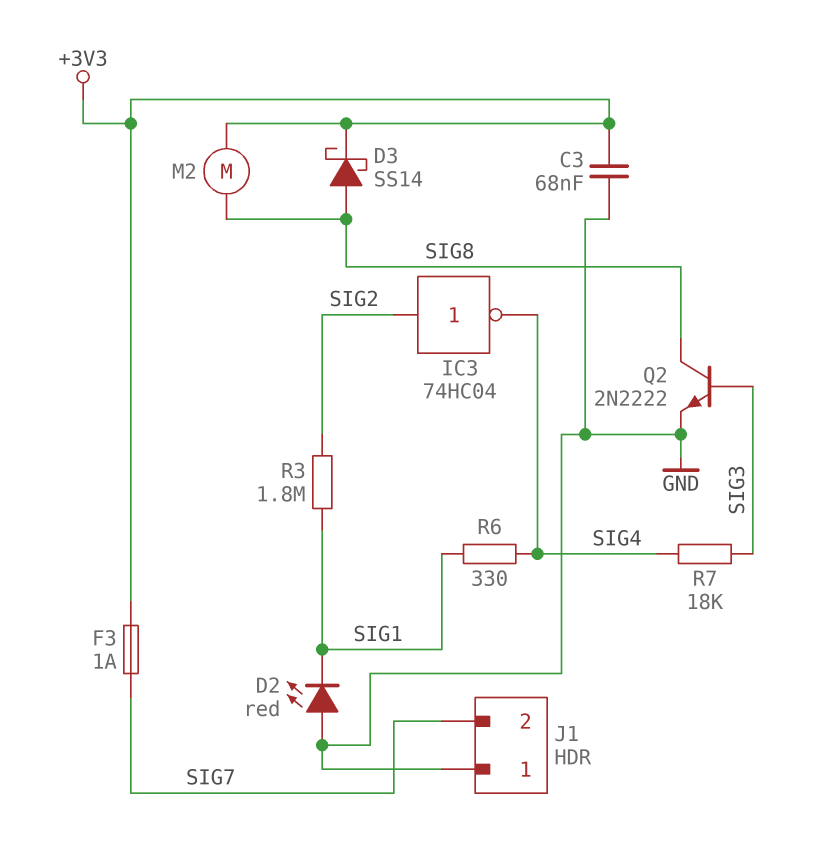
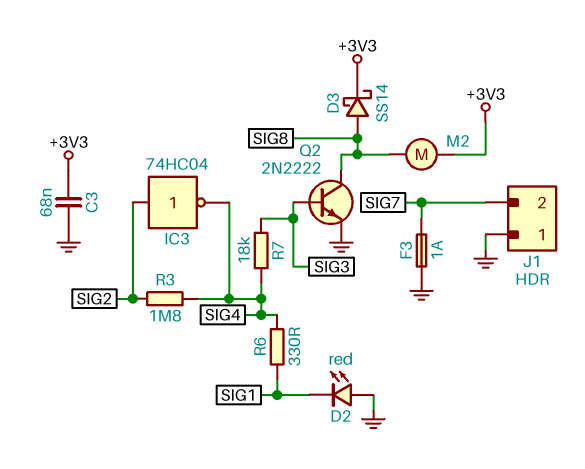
F3: 1A (+3V3, SIG7) -> 1A (GND, SIG7)
R3: 1.8M (SIG1, SIG2) -> 1.8M (SIG2, SIG4)

